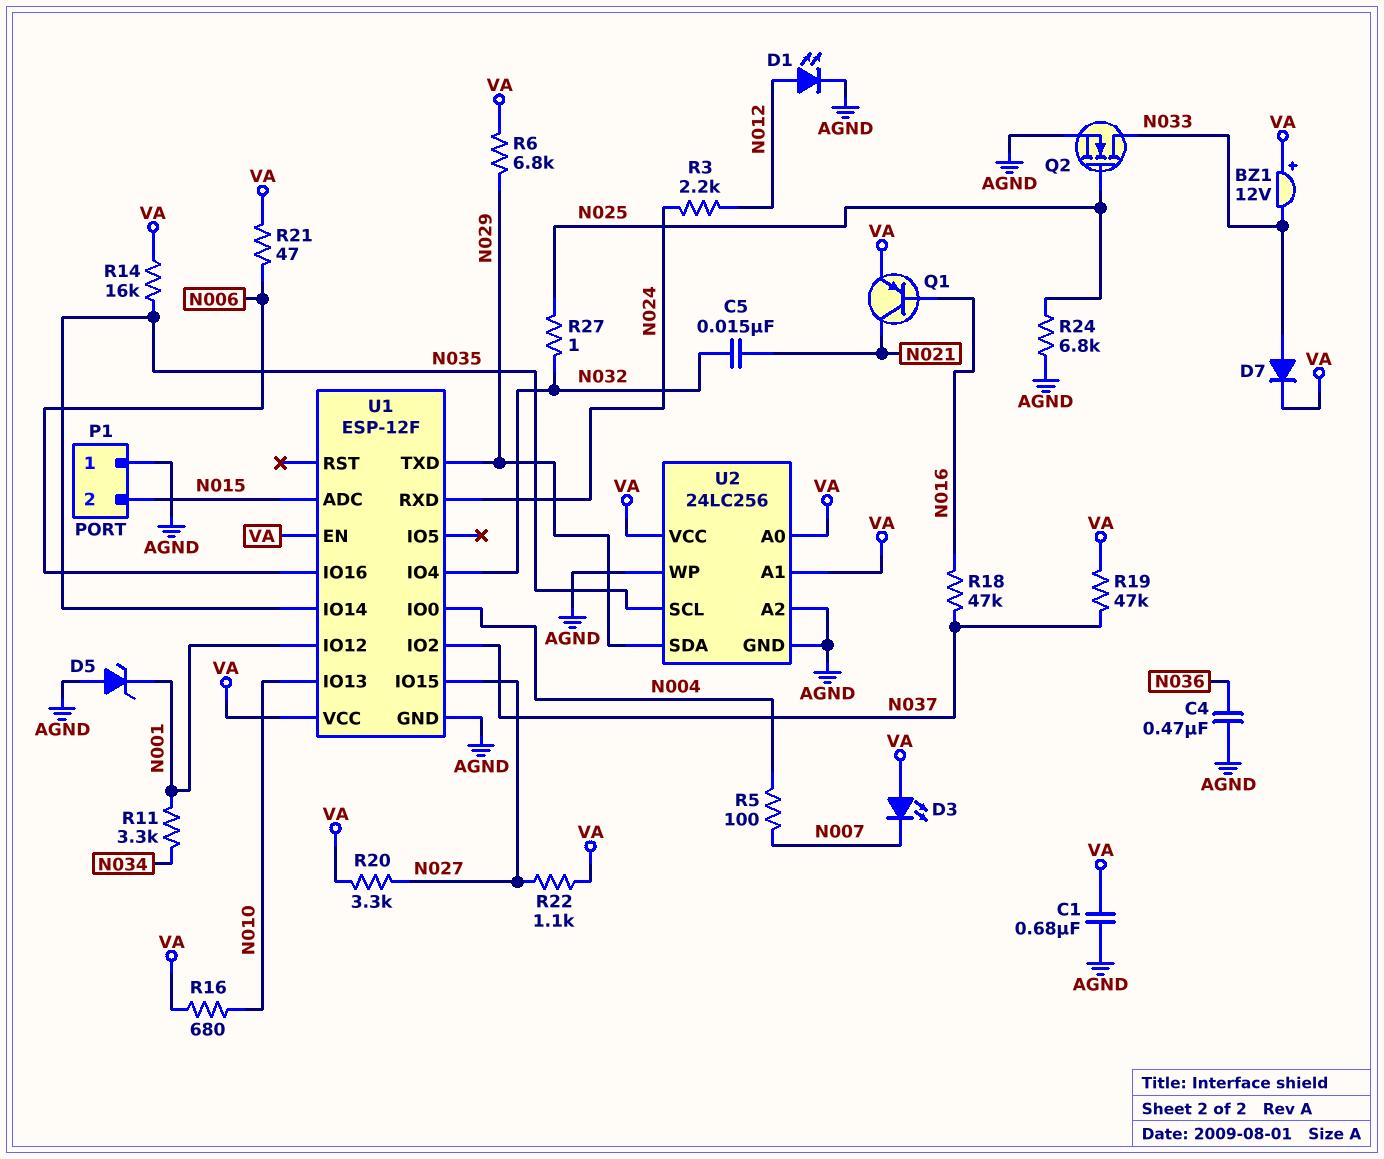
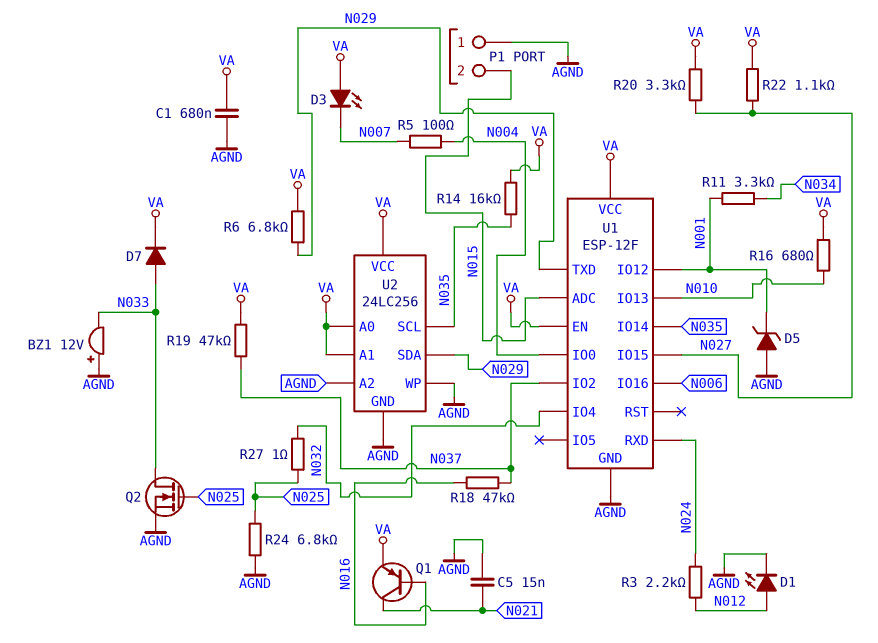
BZ1: buzzer 12V (plus VA, minus N033) -> buzzer 12V (plus AGND, minus N033)
C4: 470nF (AGND, N036) -> none
C5: 15nF (N021, N032) -> 15nF (AGND, N021)
R21: 47 (N006, VA) -> none

